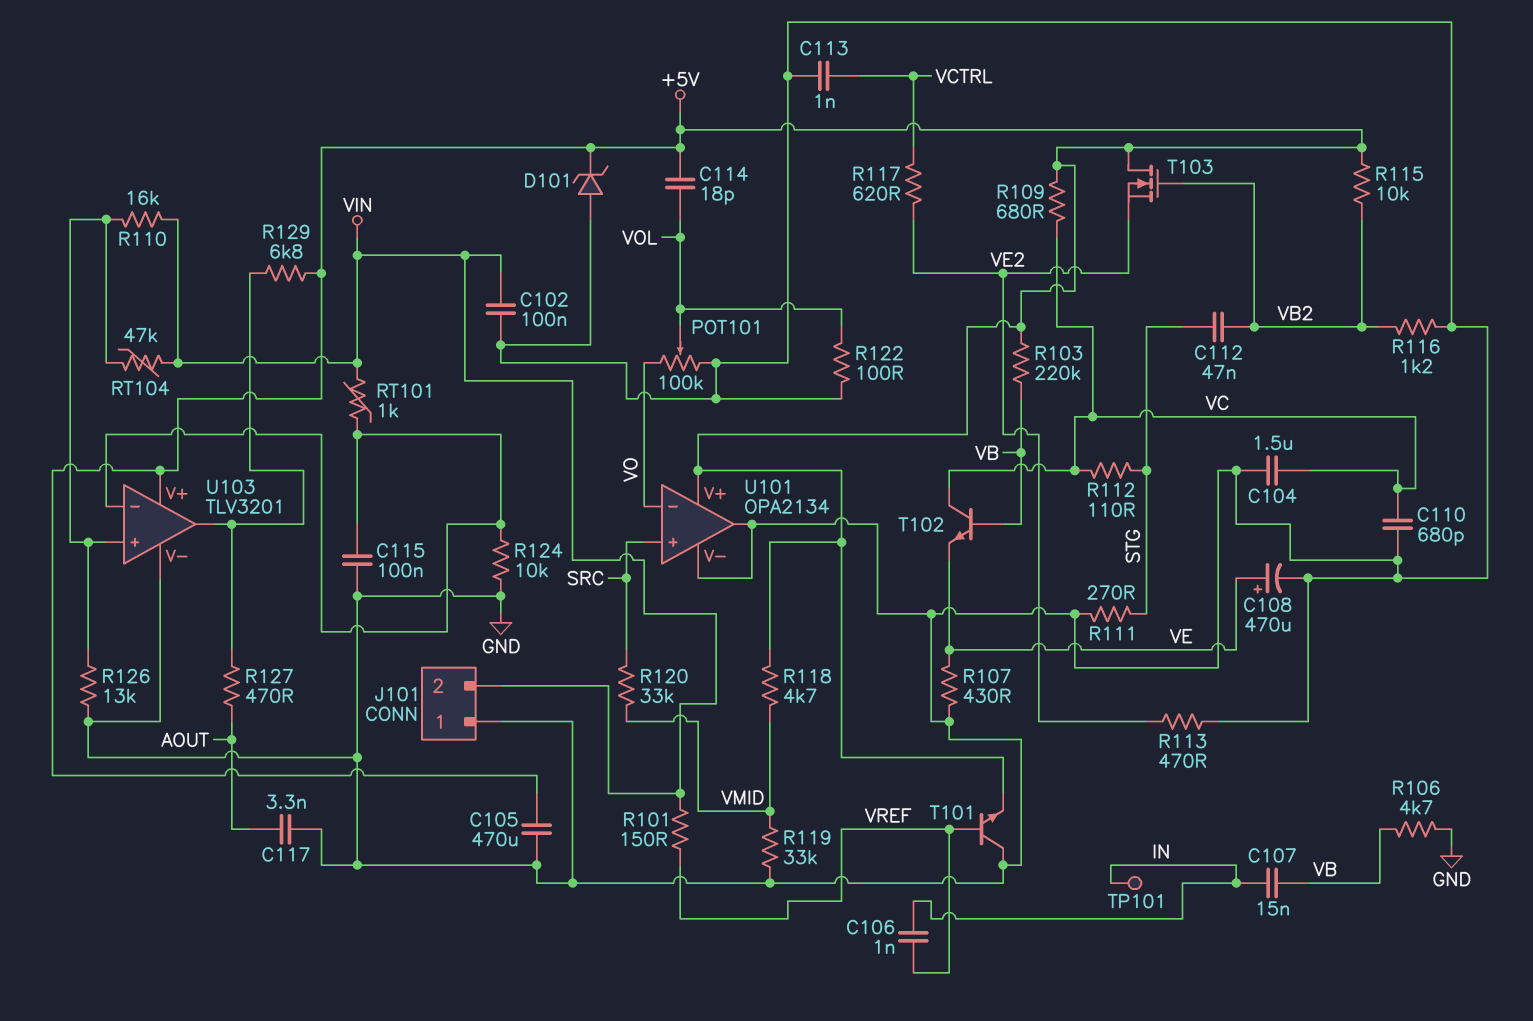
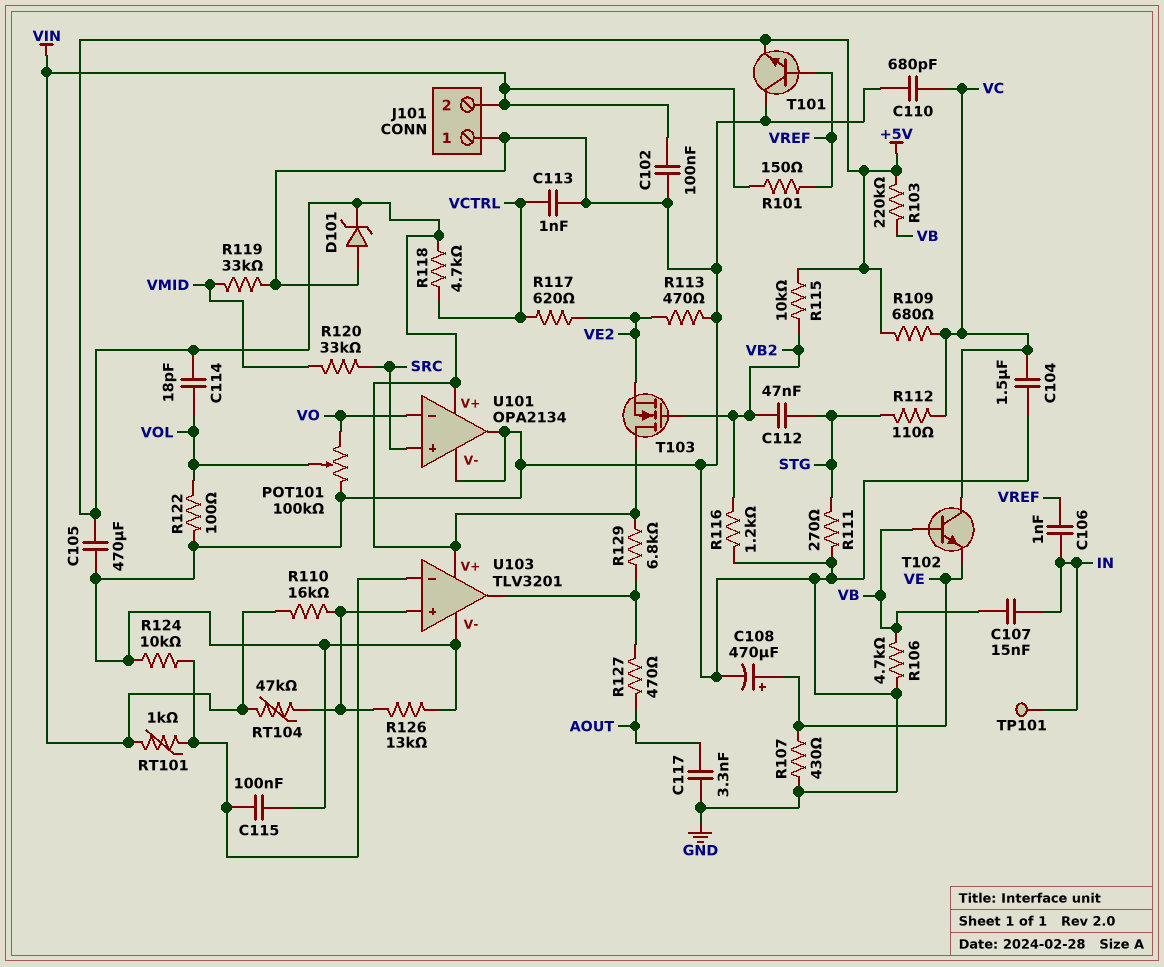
R118: 4.7k (+5V, VMID) -> 4.7k (+5V, VCTRL)

